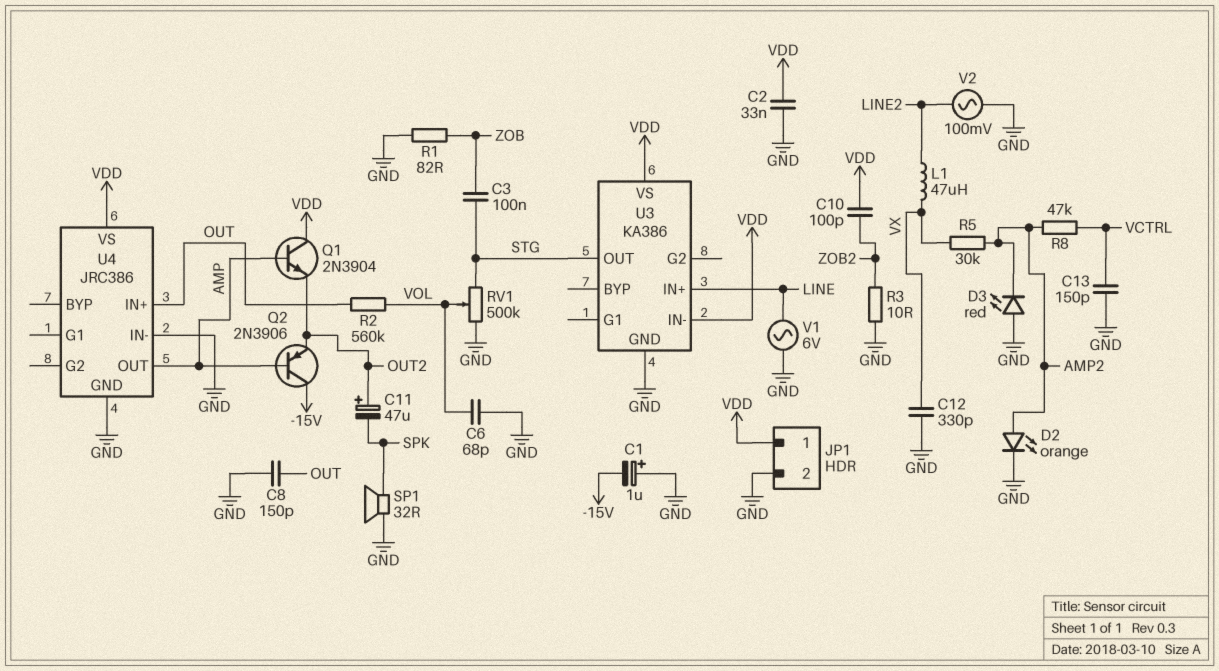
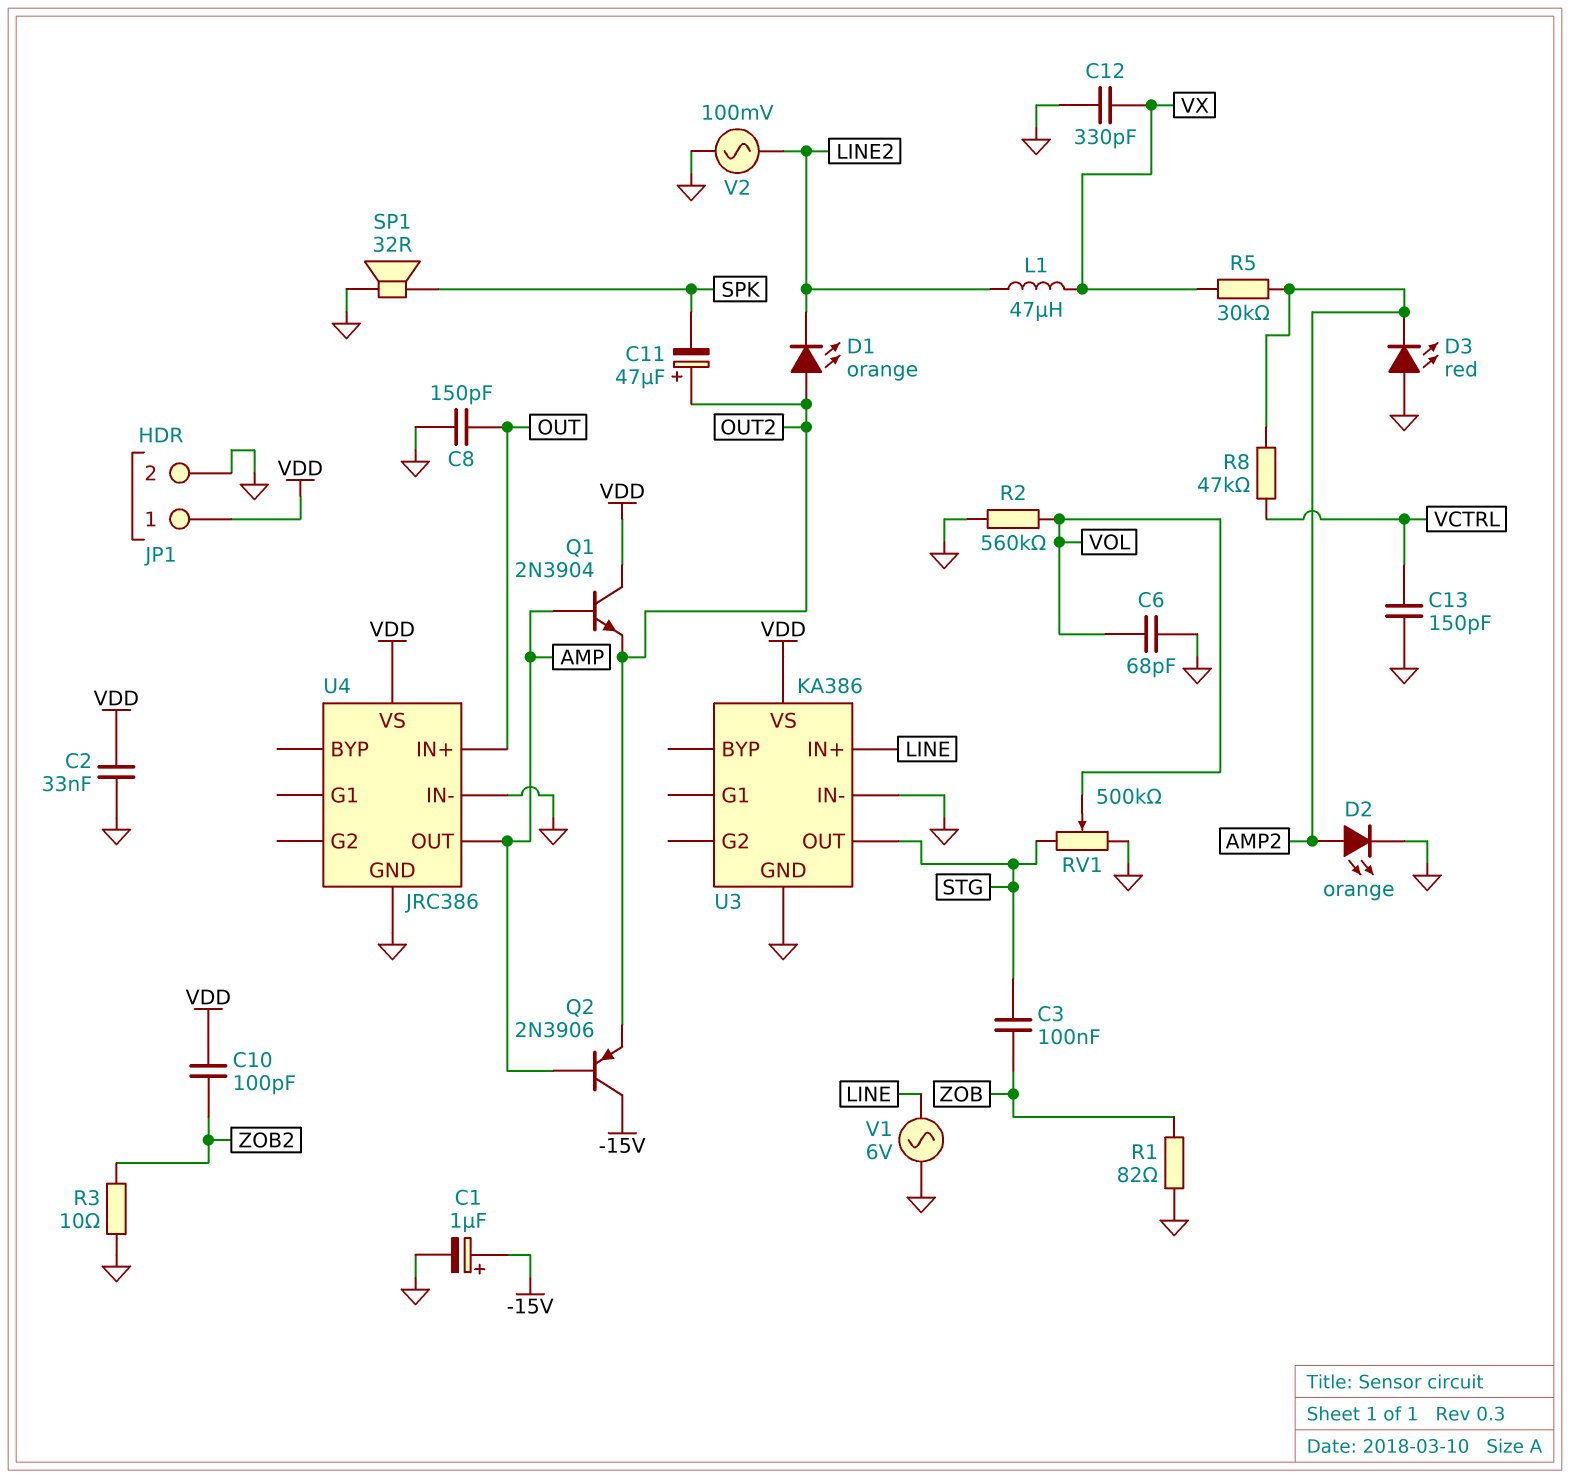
C1: 1uF (plus GND, minus -15V) -> 1uF (plus -15V, minus GND)
D1: none -> LED orange (A OUT2, K LINE2)
R2: 560k (OUT, VOL) -> 560k (GND, VOL)
U3 pin IN-: VDD -> GND

